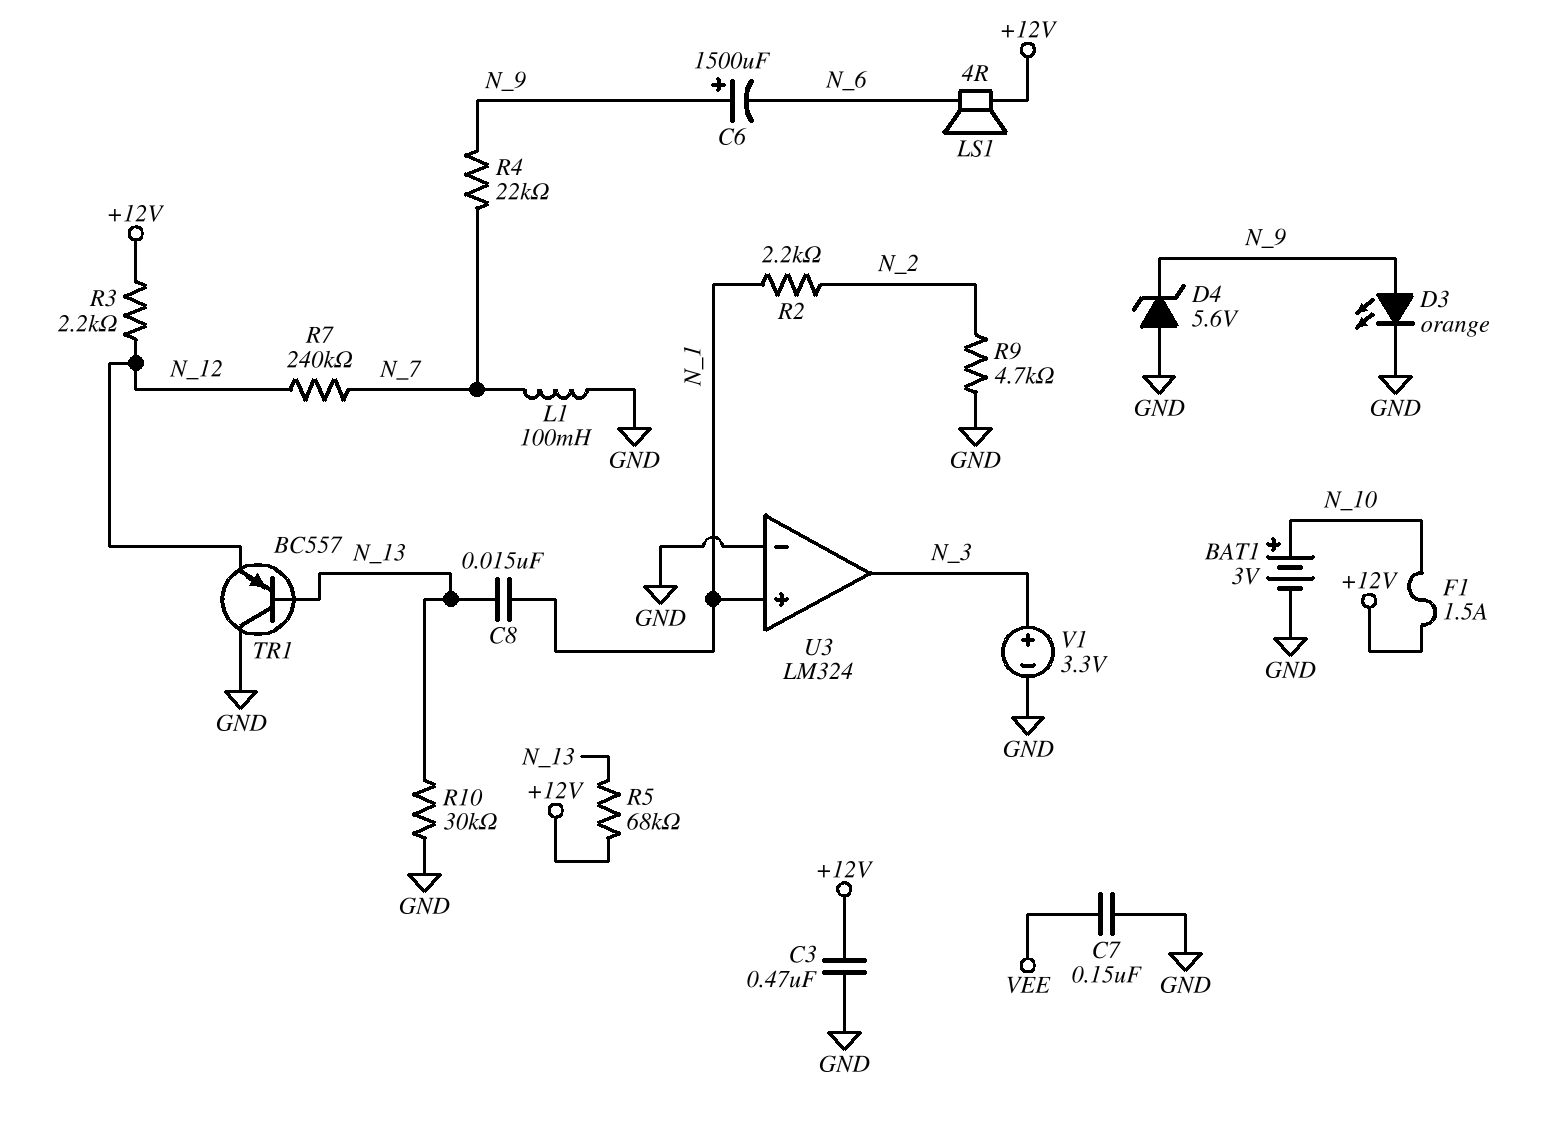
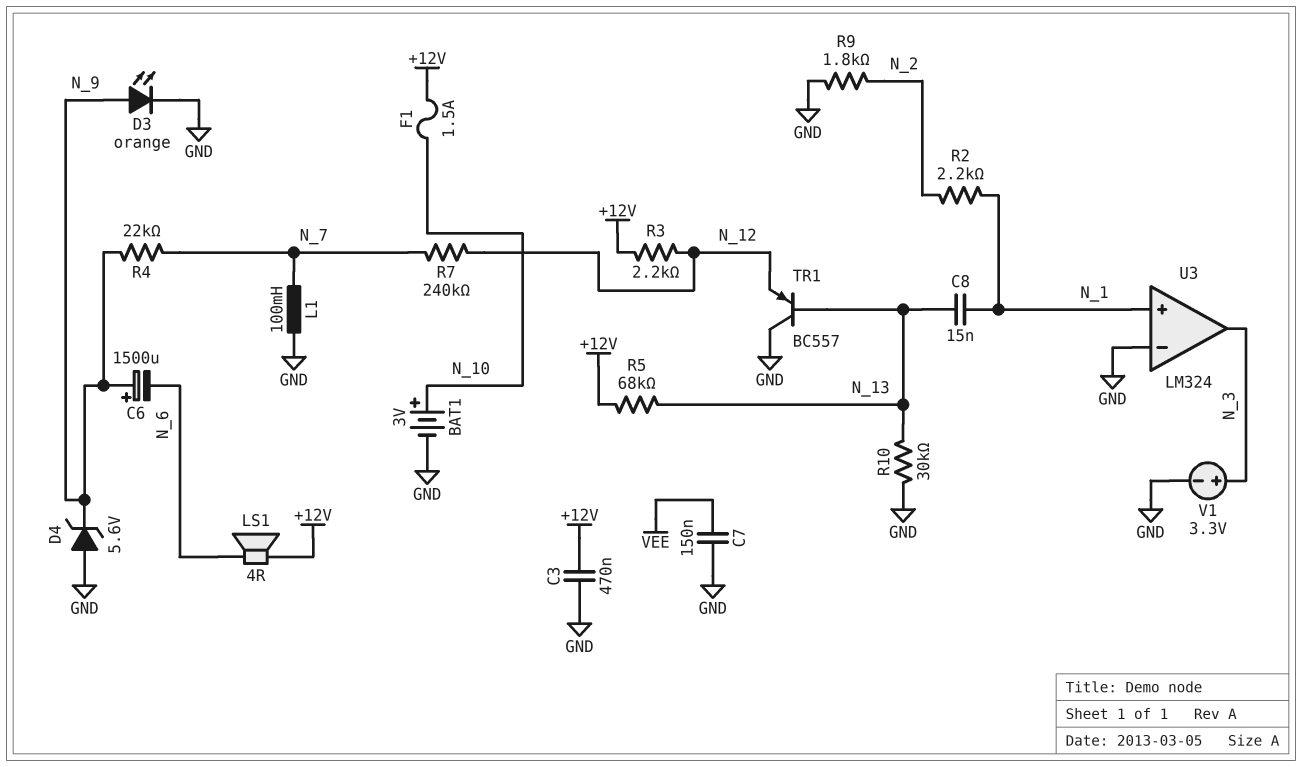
R9: 4.7k (GND, N_2) -> 1.8k (GND, N_2)

